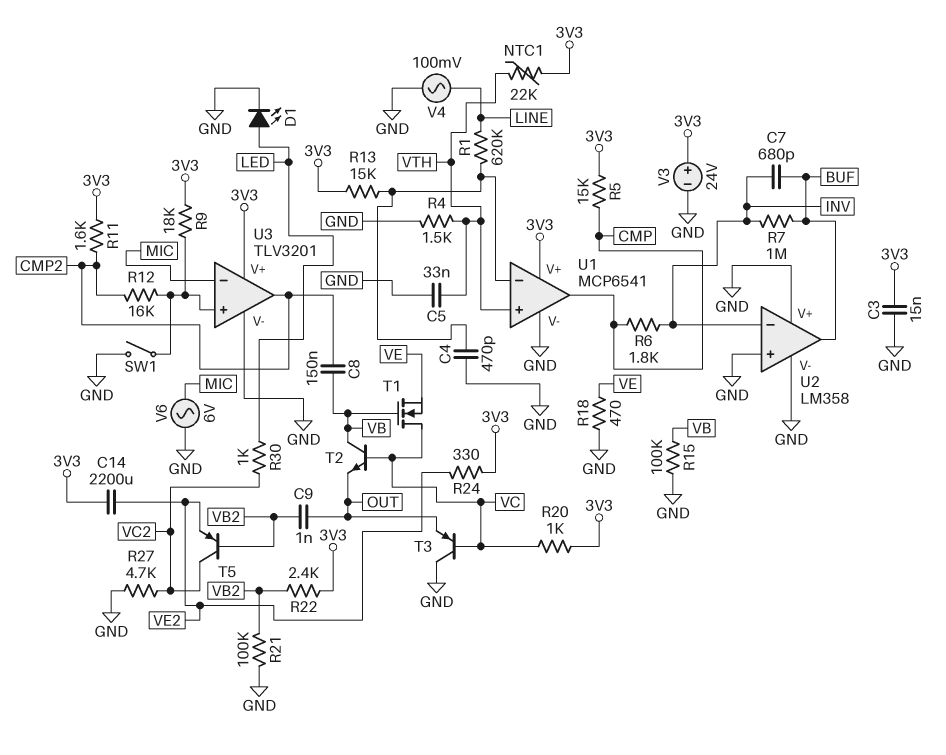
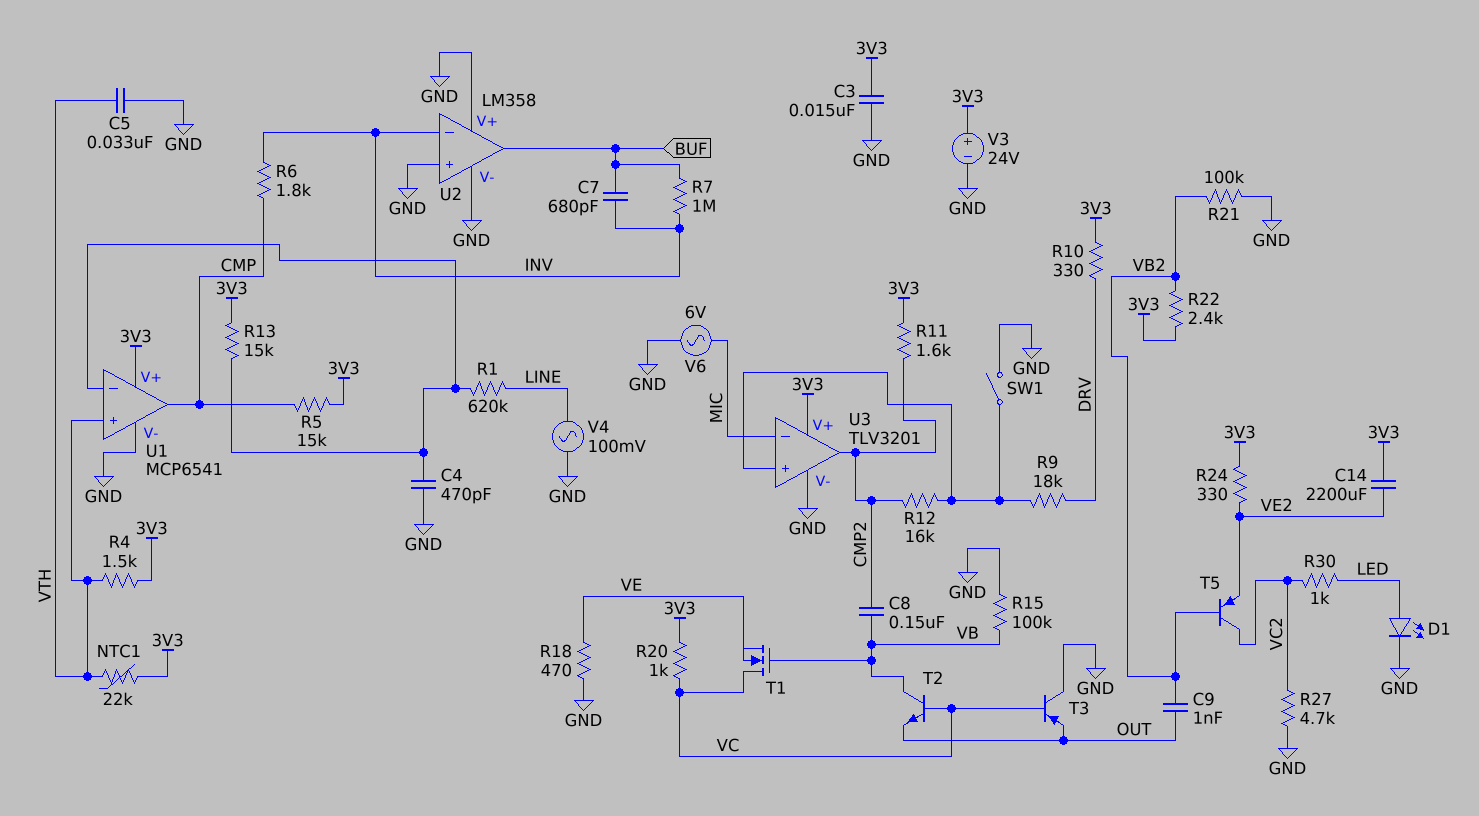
R4: 1.5k (GND, VTH) -> 1.5k (3V3, VTH)
R9: 18k (3V3, U3/in+) -> 18k (DRV, U3/in+)
R10: none -> 330 (3V3, DRV)

